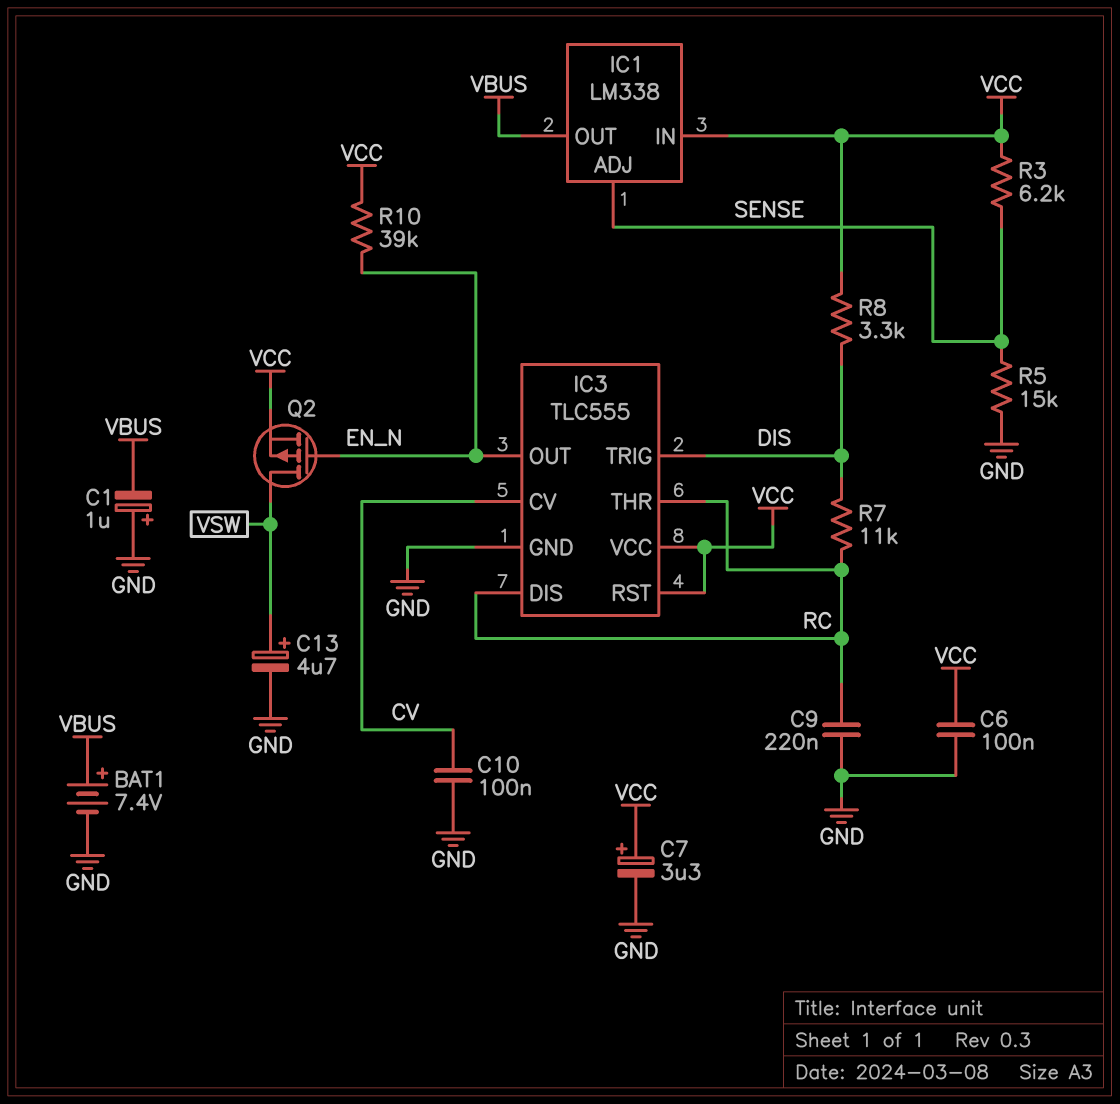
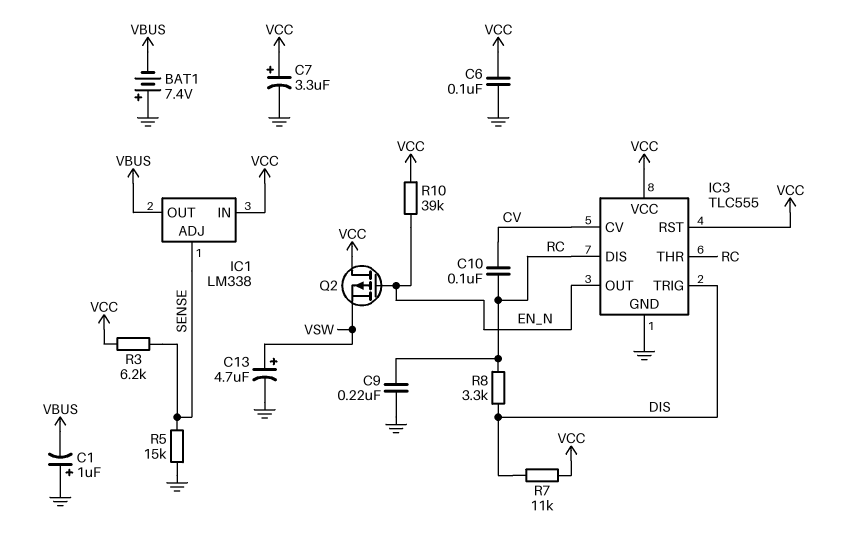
BAT1: 7.4V (plus VBUS, minus GND) -> 7.4V (plus GND, minus VBUS)
C10: 100nF (CV, GND) -> 100nF (CV, RC)
Q2: PMOS (G EN_N, D VSW, S VCC) -> PMOS (G EN_N, D VCC, S VSW)
R7: 11k (DIS, RC) -> 11k (DIS, VCC)
R8: 3.3k (DIS, VCC) -> 3.3k (DIS, RC)

